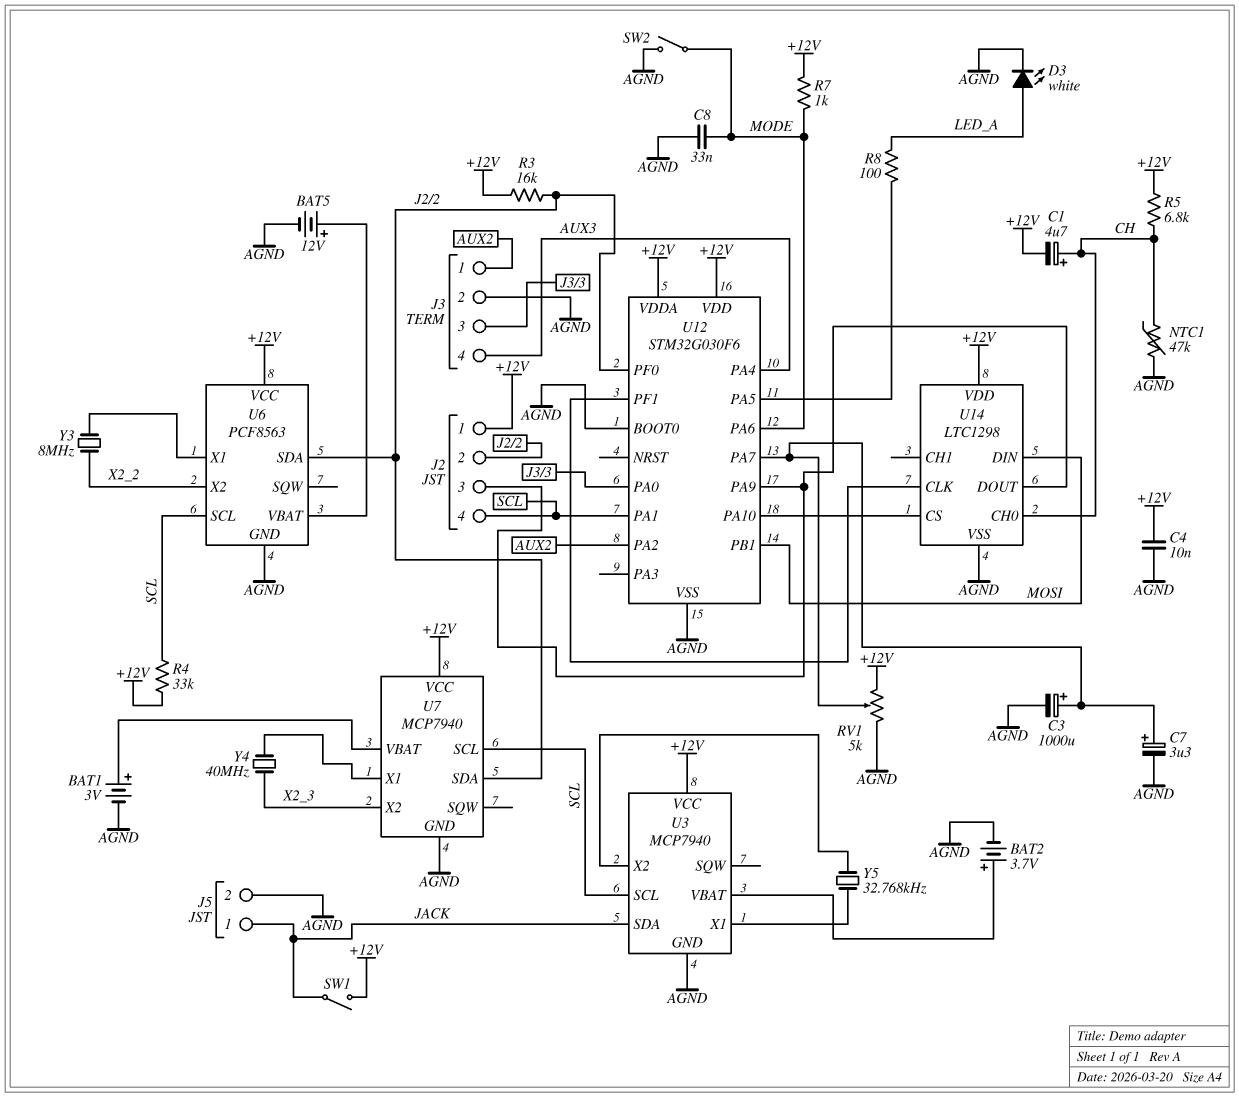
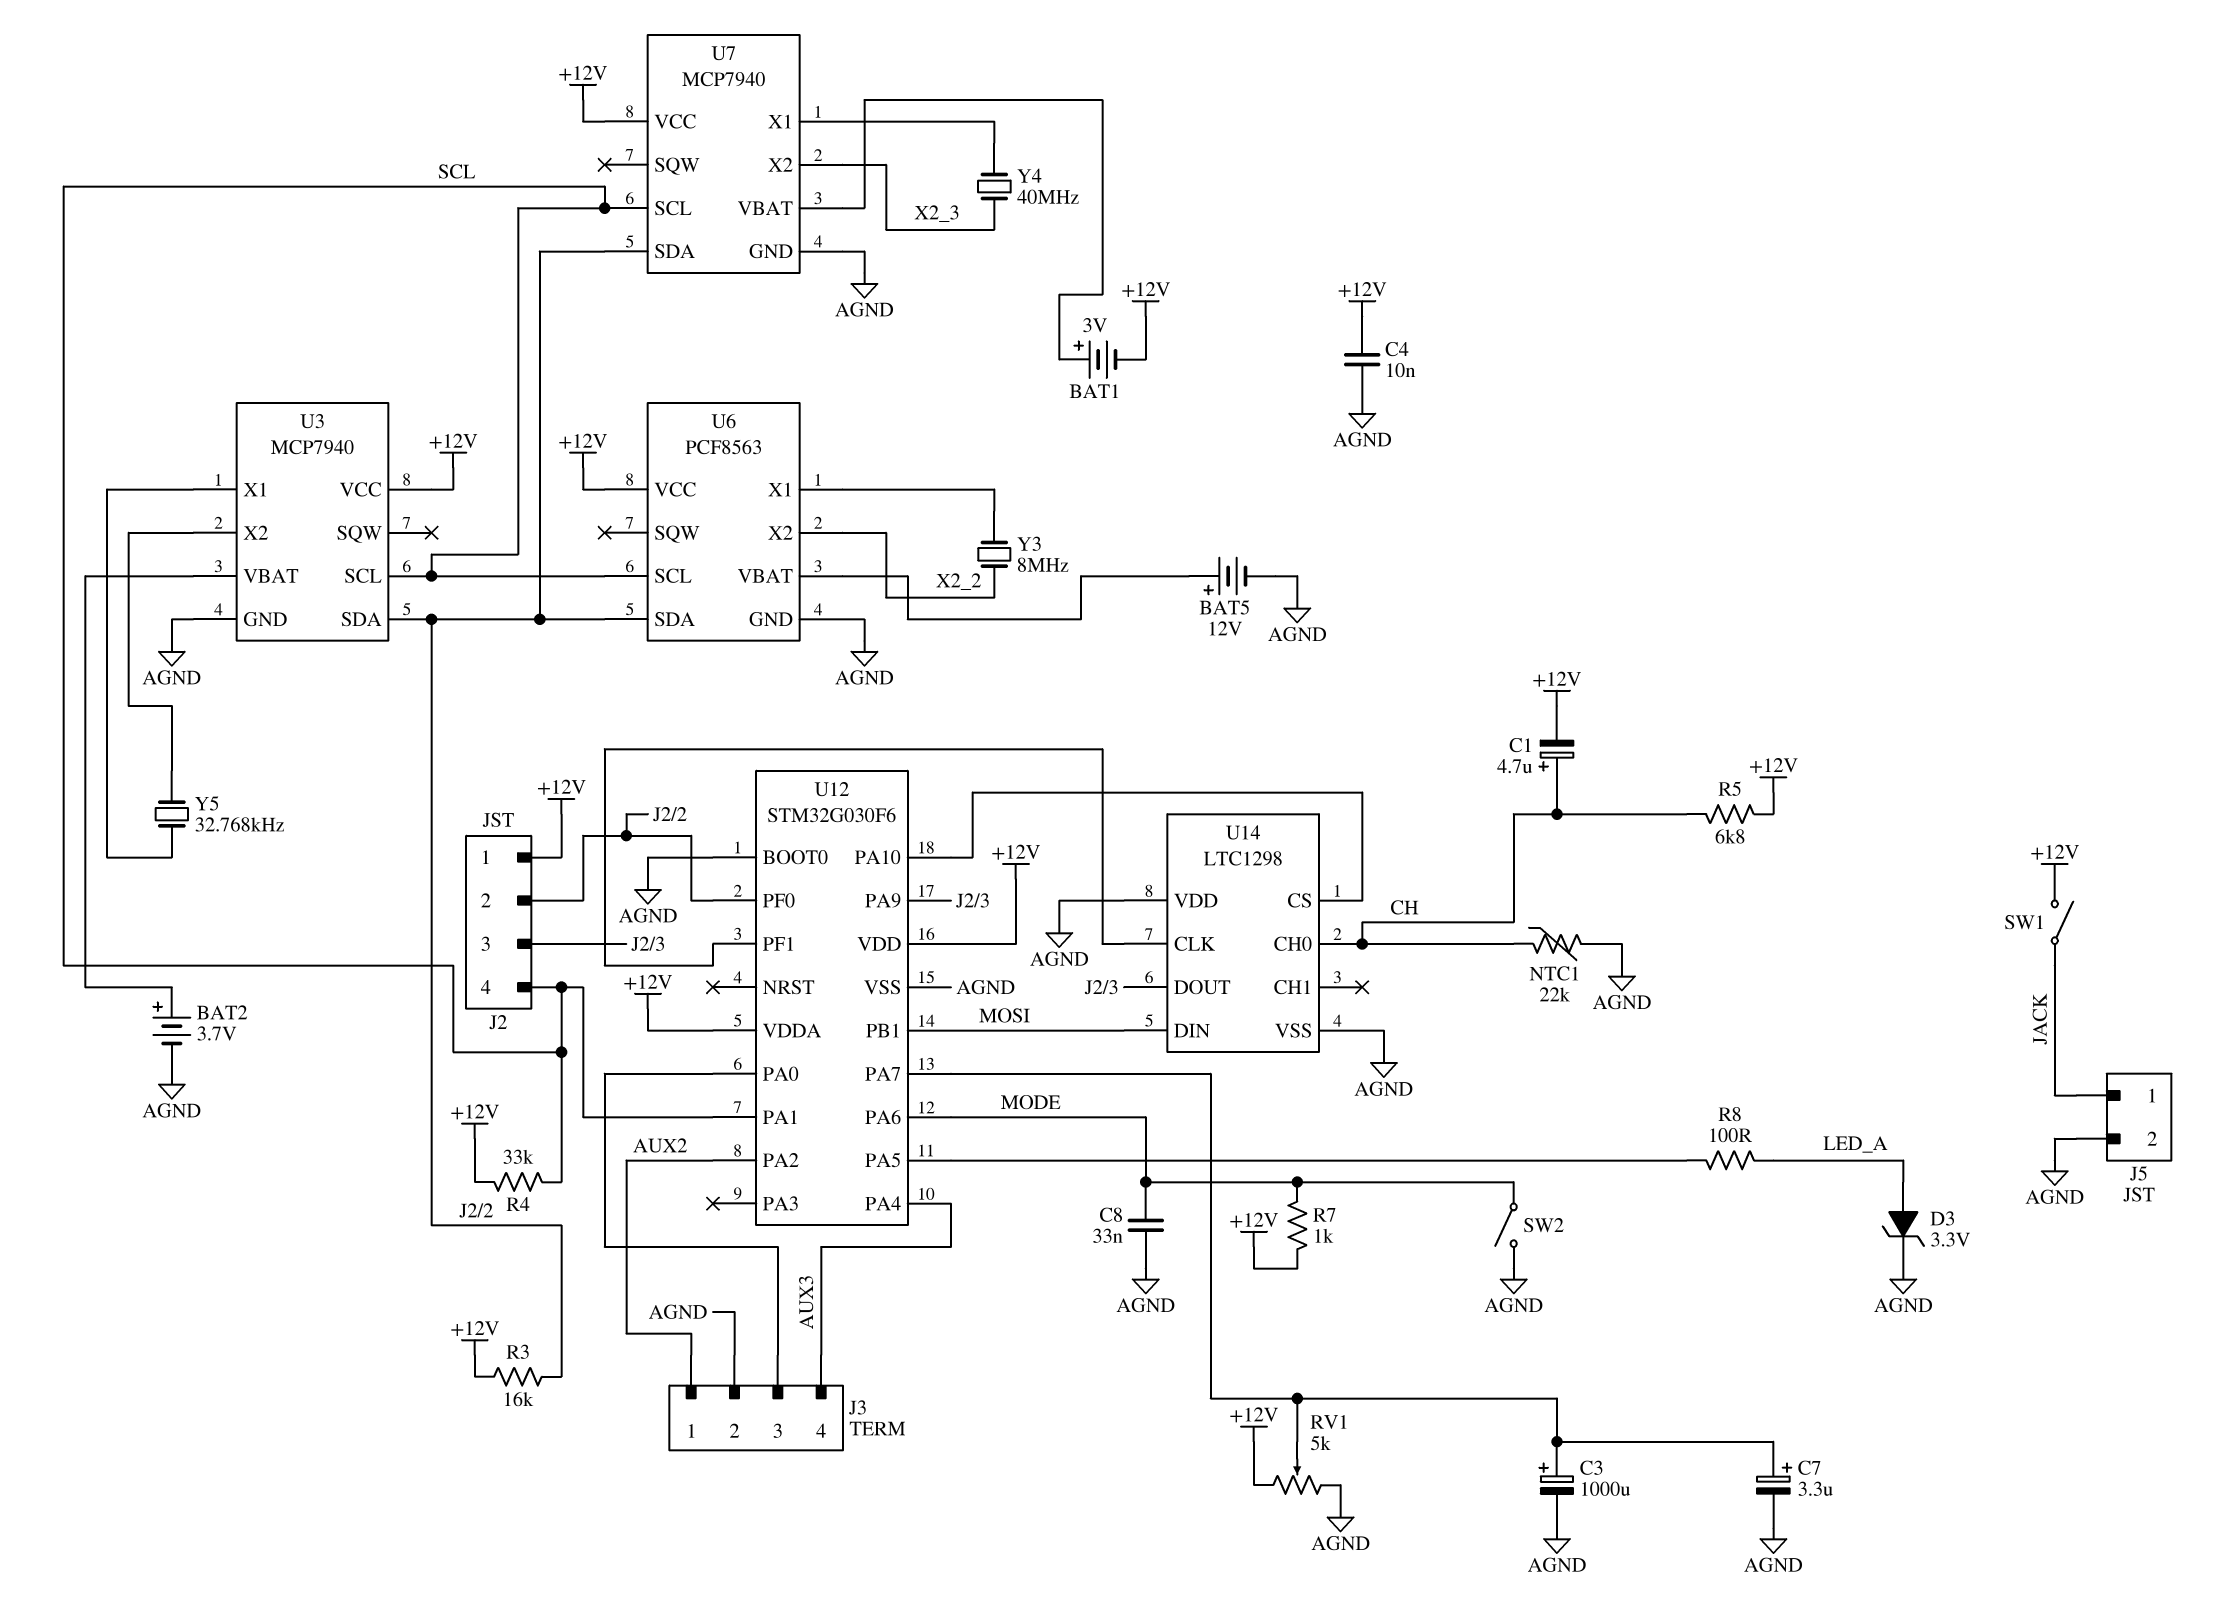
BAT1: 3V (plus U7/VBAT, minus AGND) -> 3V (plus U7/VBAT, minus +12V)
D3: LED white (A LED_A, K AGND) -> zener 3.3V (A LED_A, K AGND)
NTC1: 47k (AGND, CH) -> 22k (AGND, CH)
U3 pin SDA: JACK -> J2/2
U14 pin VDD: +12V -> AGND

